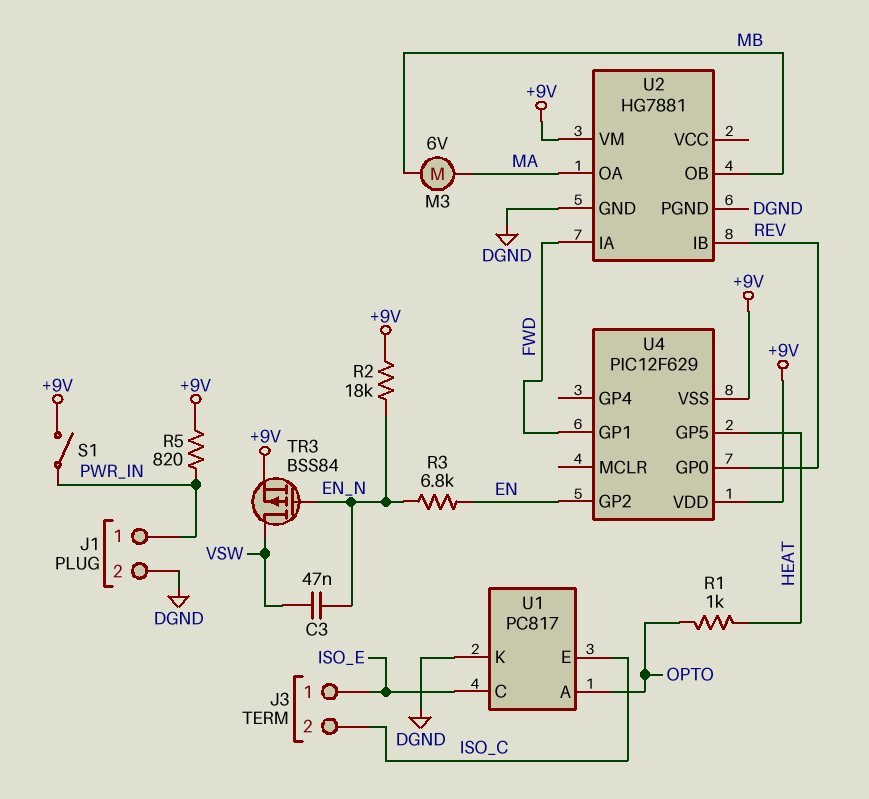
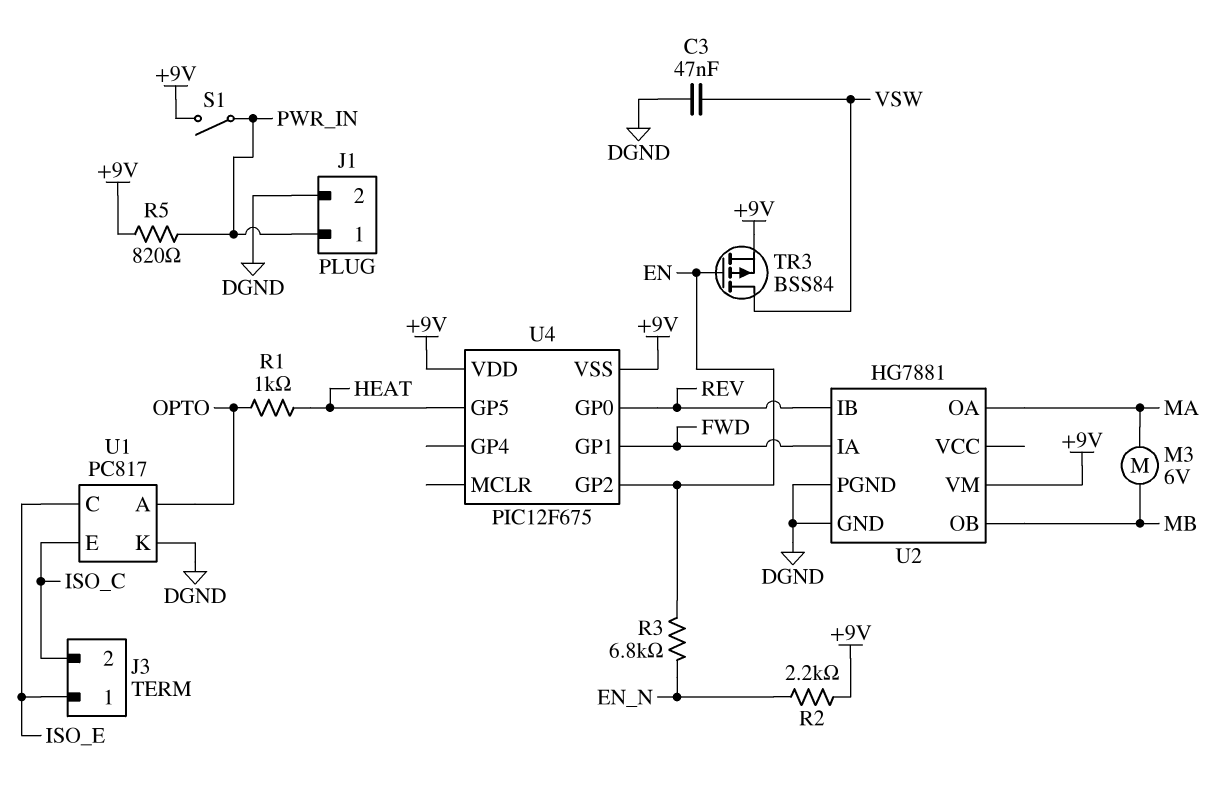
C3: 47nF (EN_N, VSW) -> 47nF (DGND, VSW)
R2: 18k (+9V, EN_N) -> 2.2k (+9V, EN_N)
TR3: PMOS BSS84 (G EN_N, D VSW, S +9V) -> PMOS BSS84 (G EN, D VSW, S +9V)
U4: PIC12F629 -> PIC12F675

